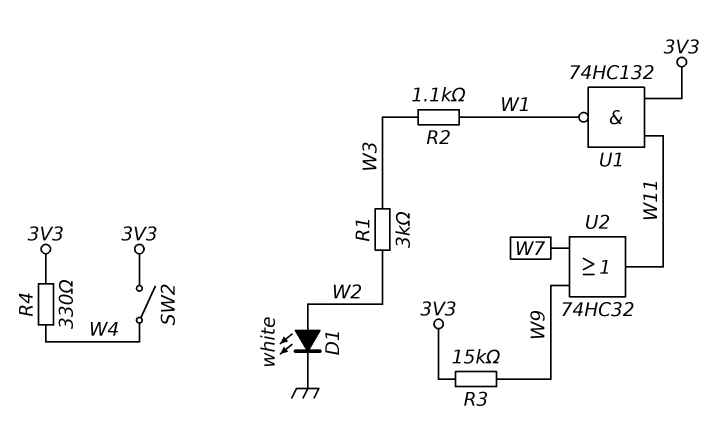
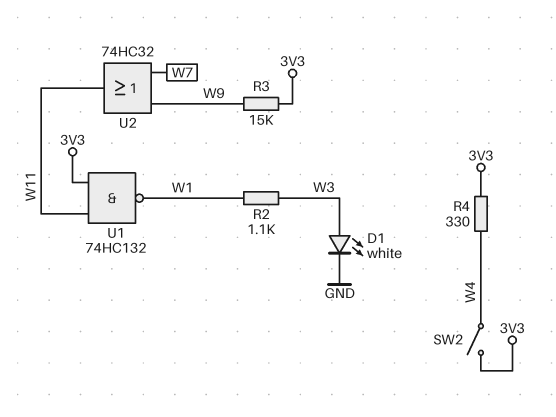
D1: LED white (A W2, K GND) -> LED white (A W3, K GND)
R1: 3k (W2, W3) -> none

